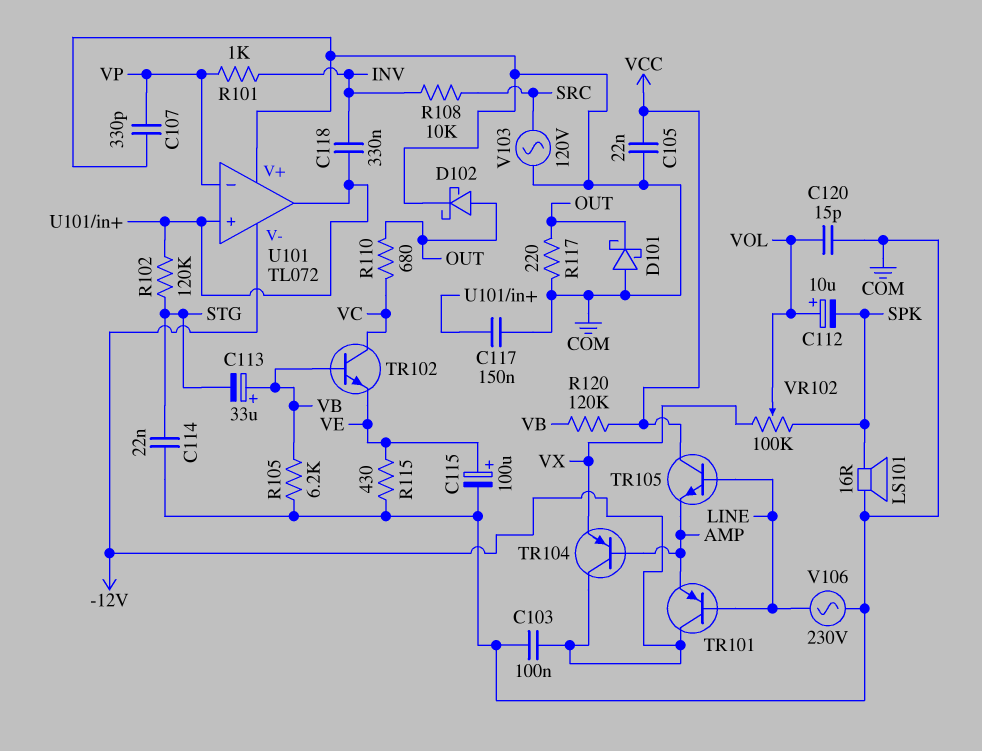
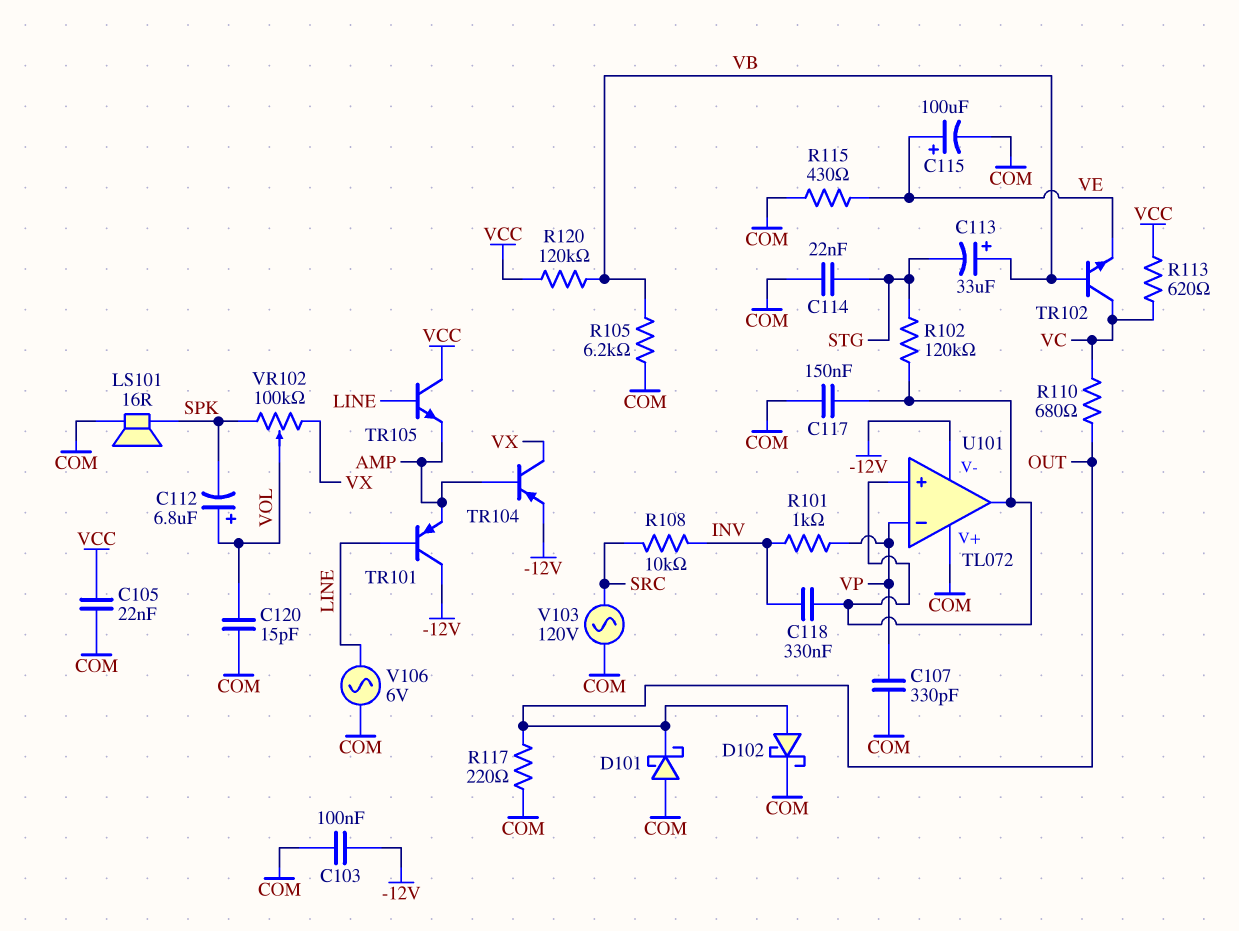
C112: 10uF (plus VOL, minus SPK) -> 6.8uF (plus VOL, minus SPK)
R113: none -> 620 (VC, VCC)
TR104: PNP (B AMP, C -12V, E VX) -> PNP (B AMP, C VX, E -12V)
V106: AC 230V (COM, LINE) -> AC 6V (COM, LINE)

